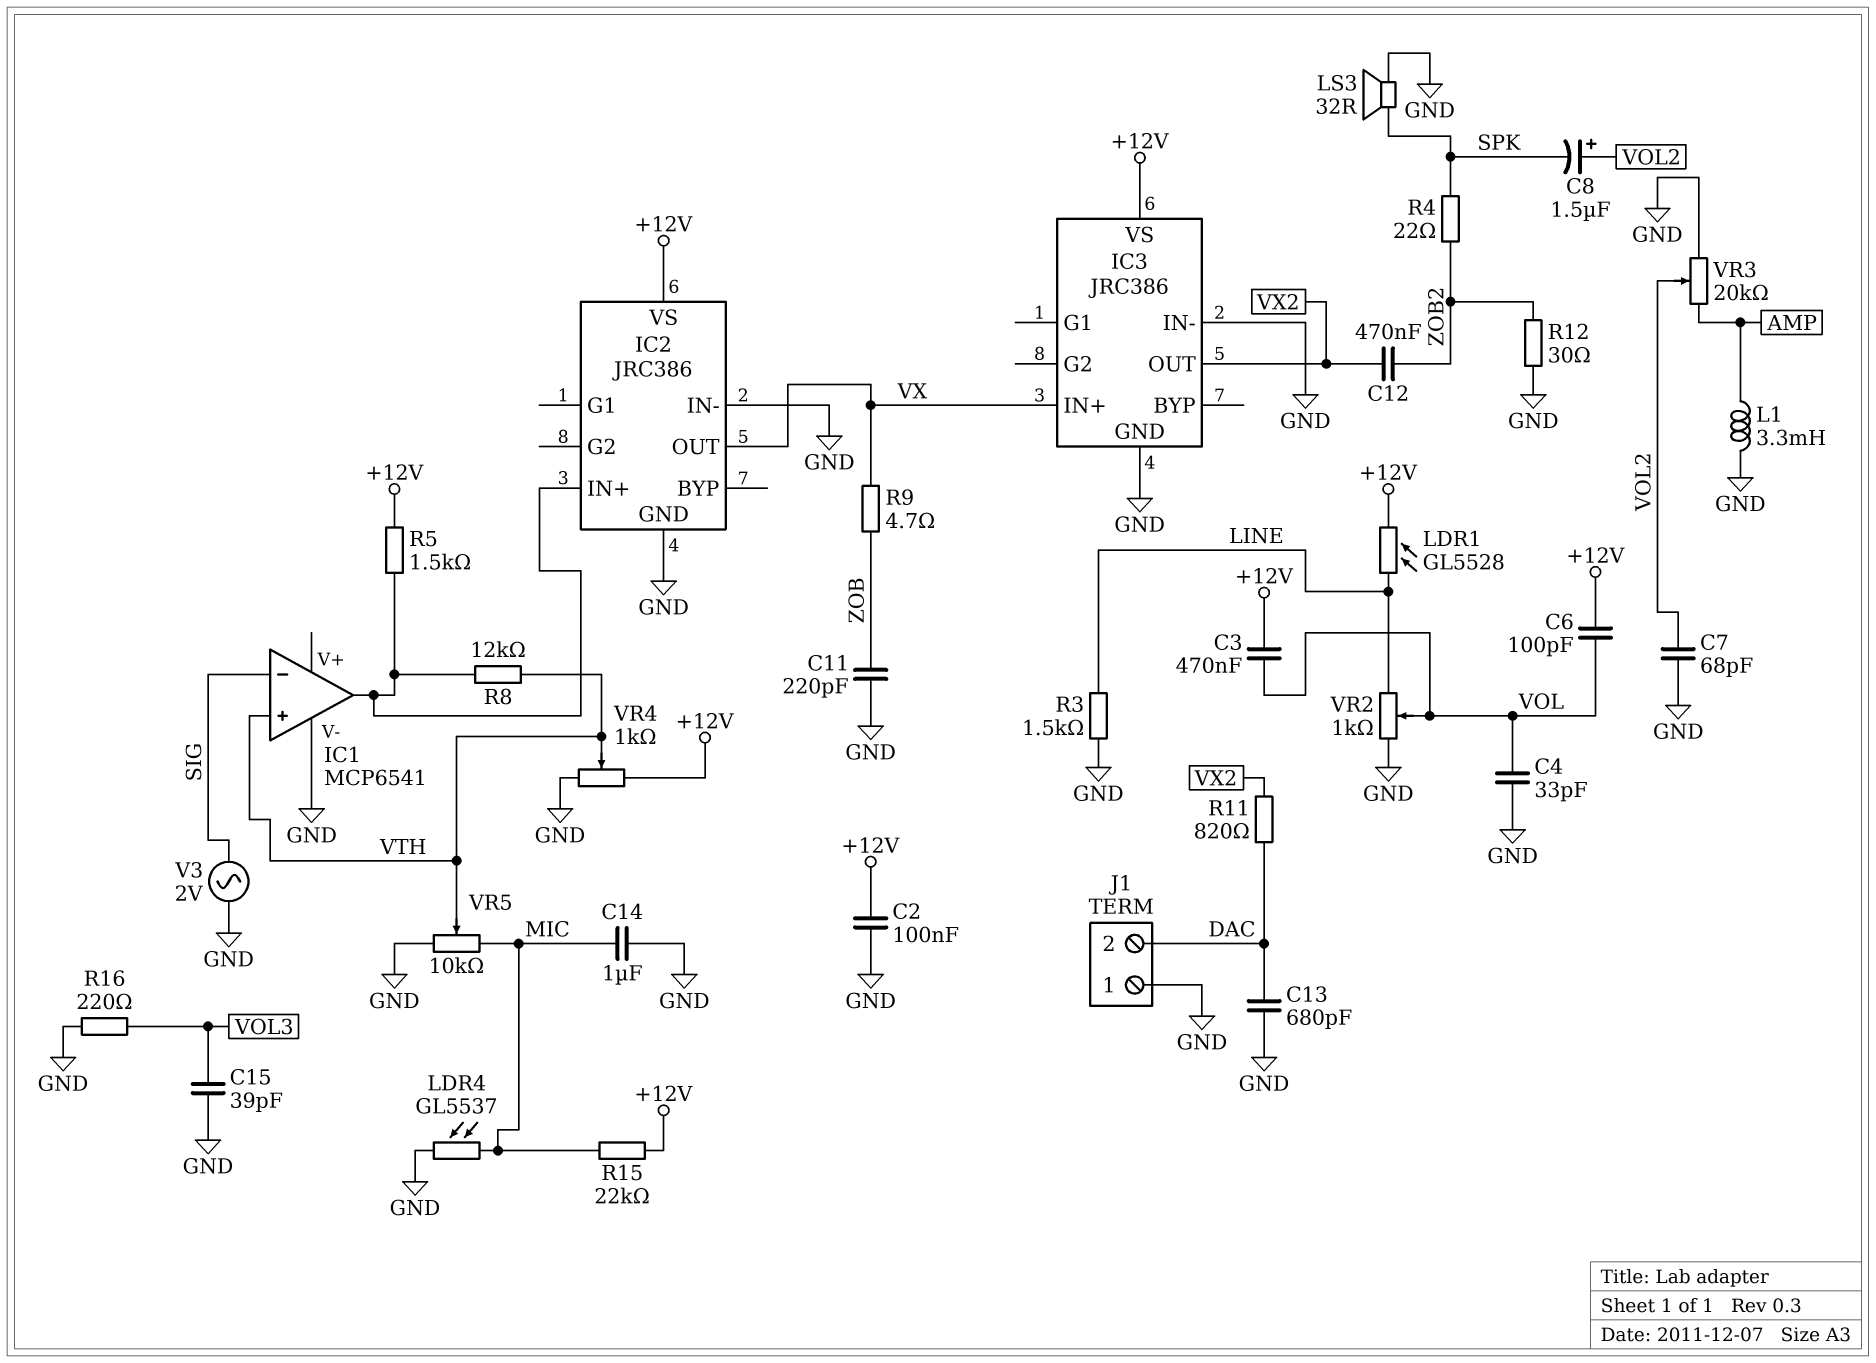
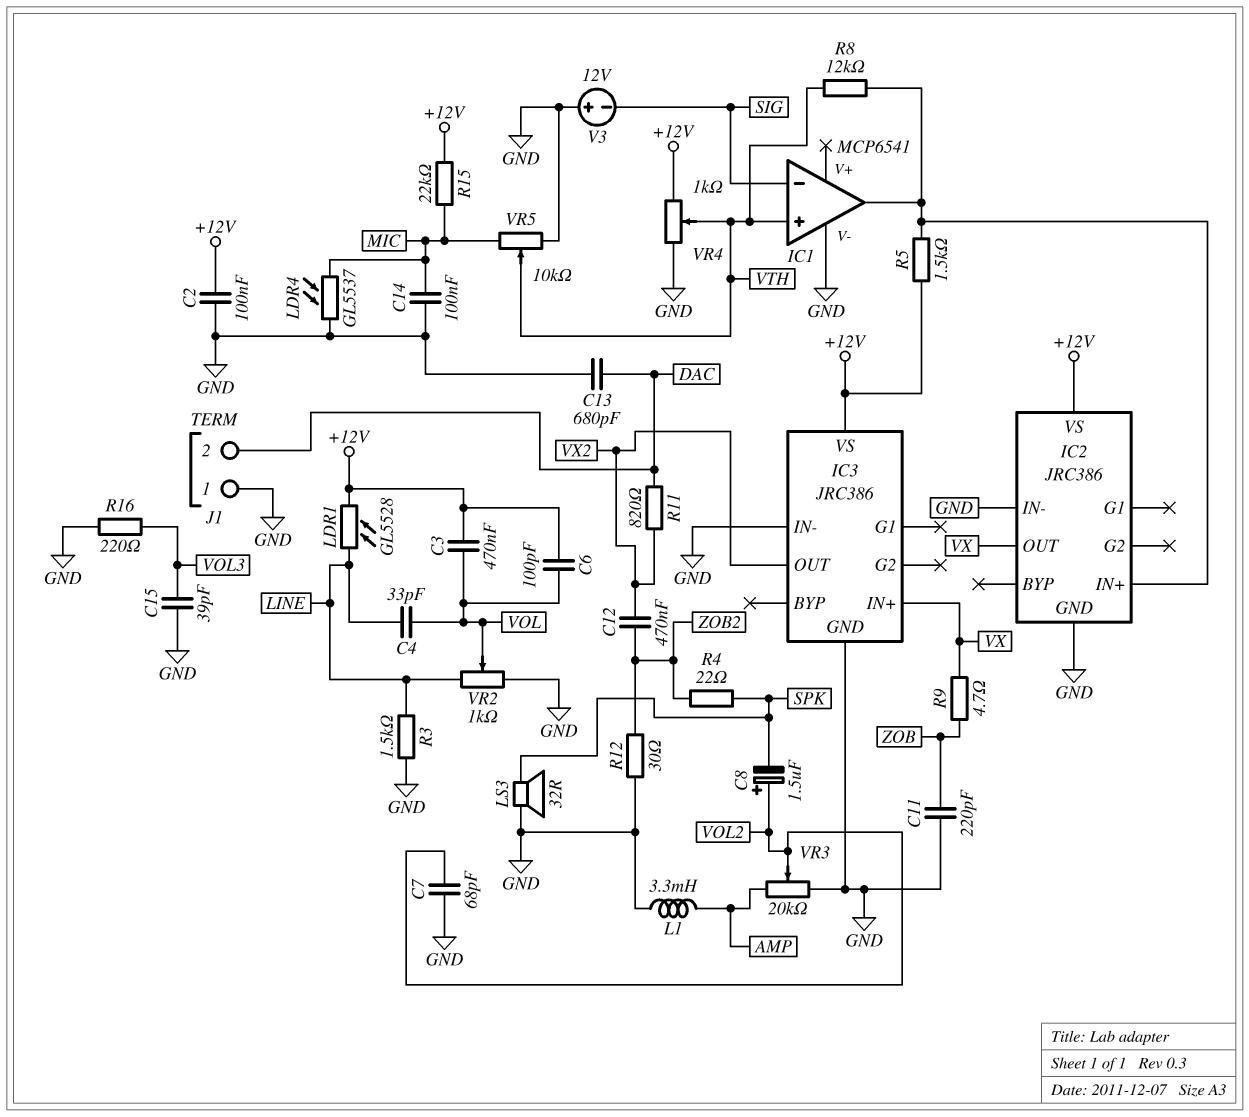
C4: 33pF (GND, VOL) -> 33pF (LINE, VOL)
C14: 1uF (GND, MIC) -> 100nF (GND, MIC)
V3: AC 2V (GND, SIG) -> 12V (plus GND, minus SIG)

